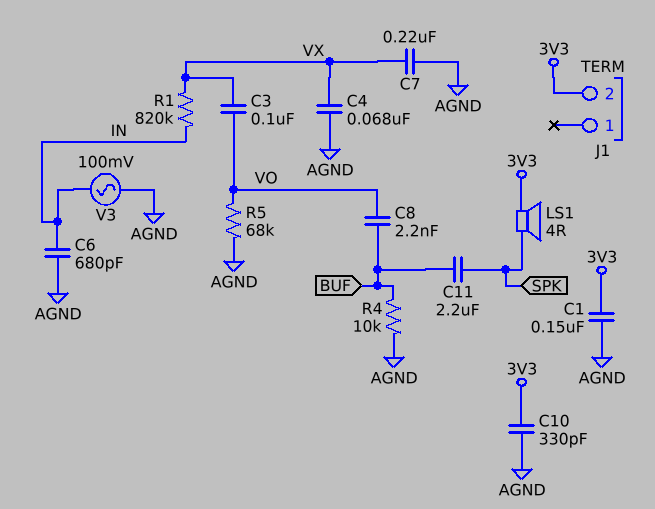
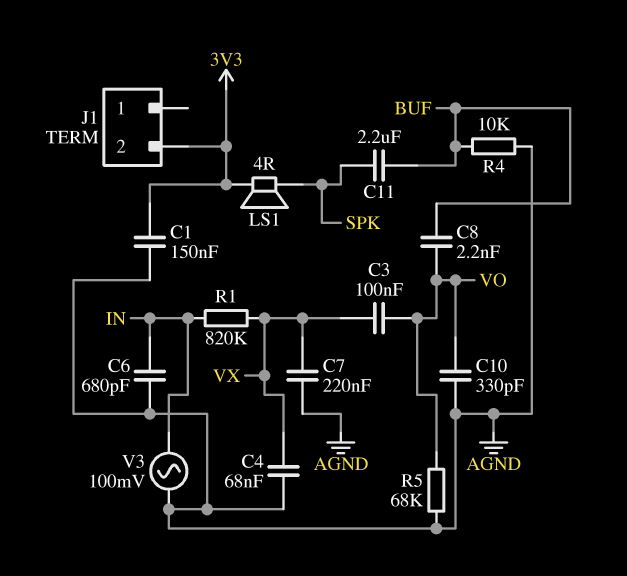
C10: 330pF (3V3, AGND) -> 330pF (AGND, VO)

